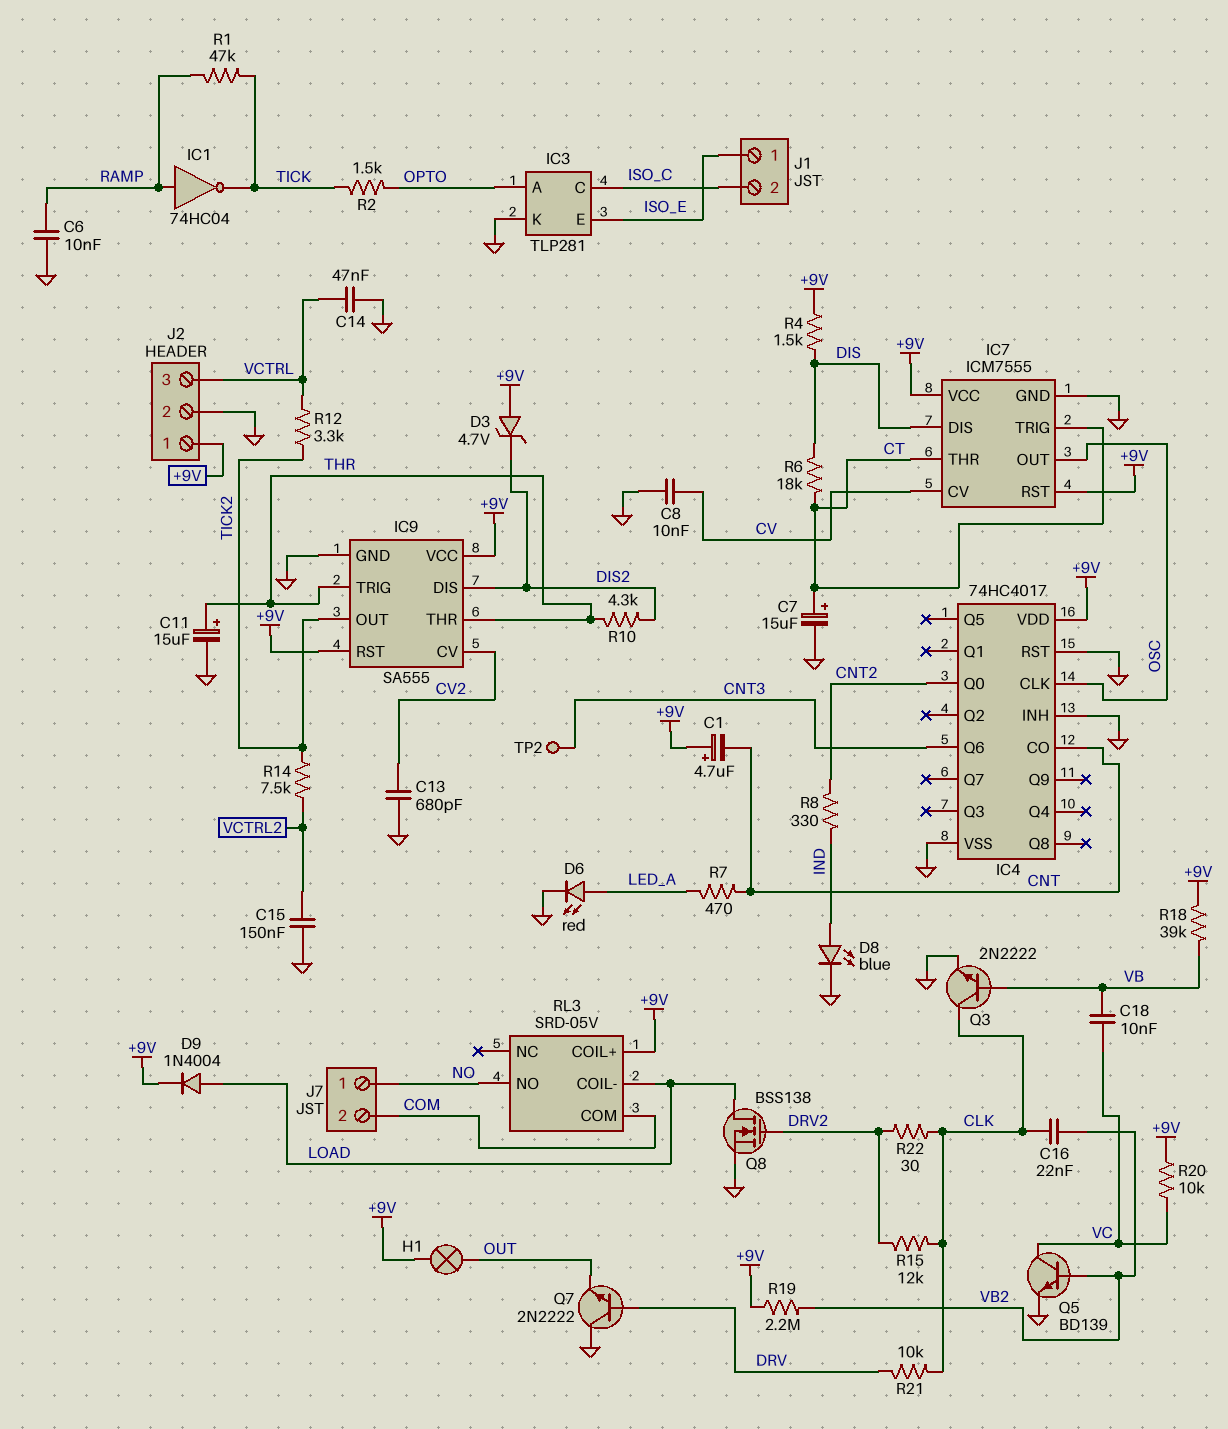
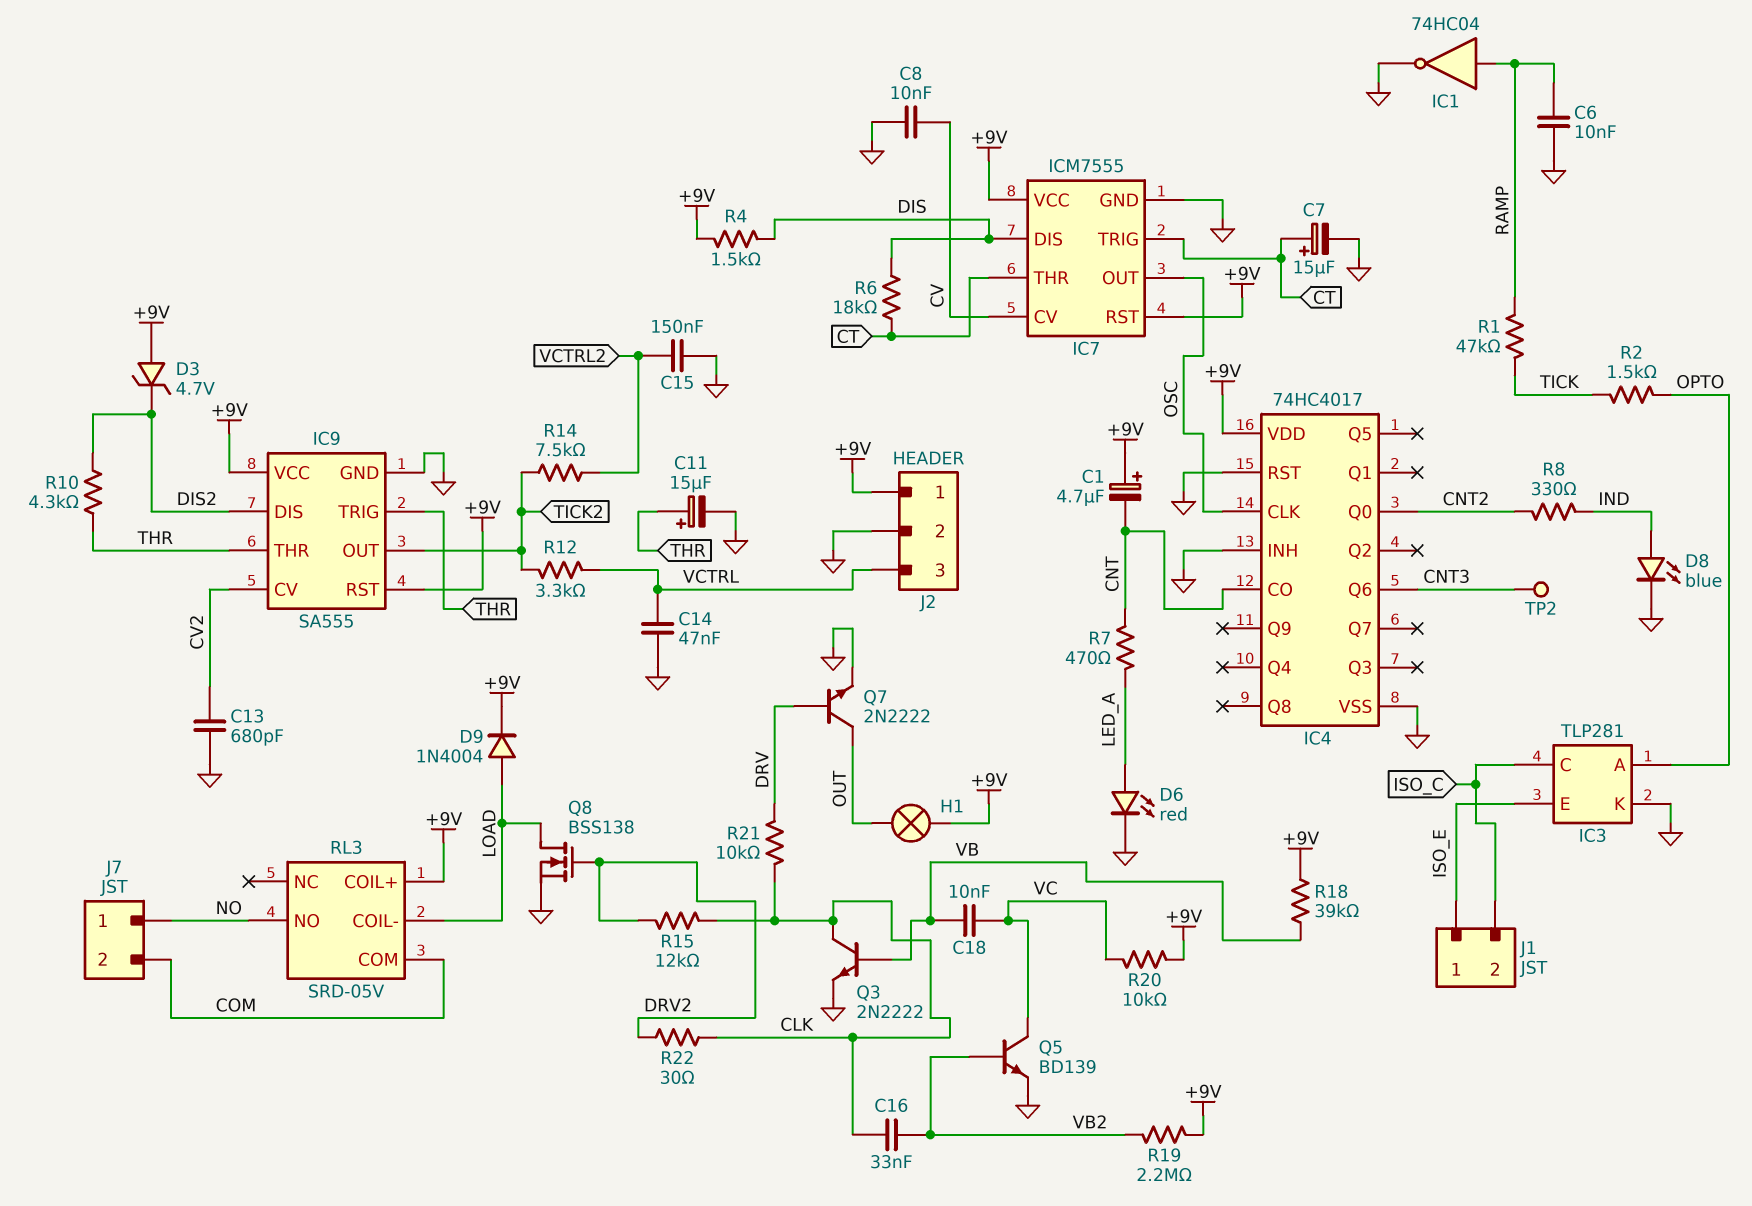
C16: 22nF (CLK, VB2) -> 33nF (CLK, VB2)
IC1: NOT 74HC04 (in RAMP, out TICK) -> NOT 74HC04 (in RAMP, out GND)
Q7: NPN 2N2222 (B DRV, C GND, E OUT) -> NPN 2N2222 (B DRV, C OUT, E GND)

